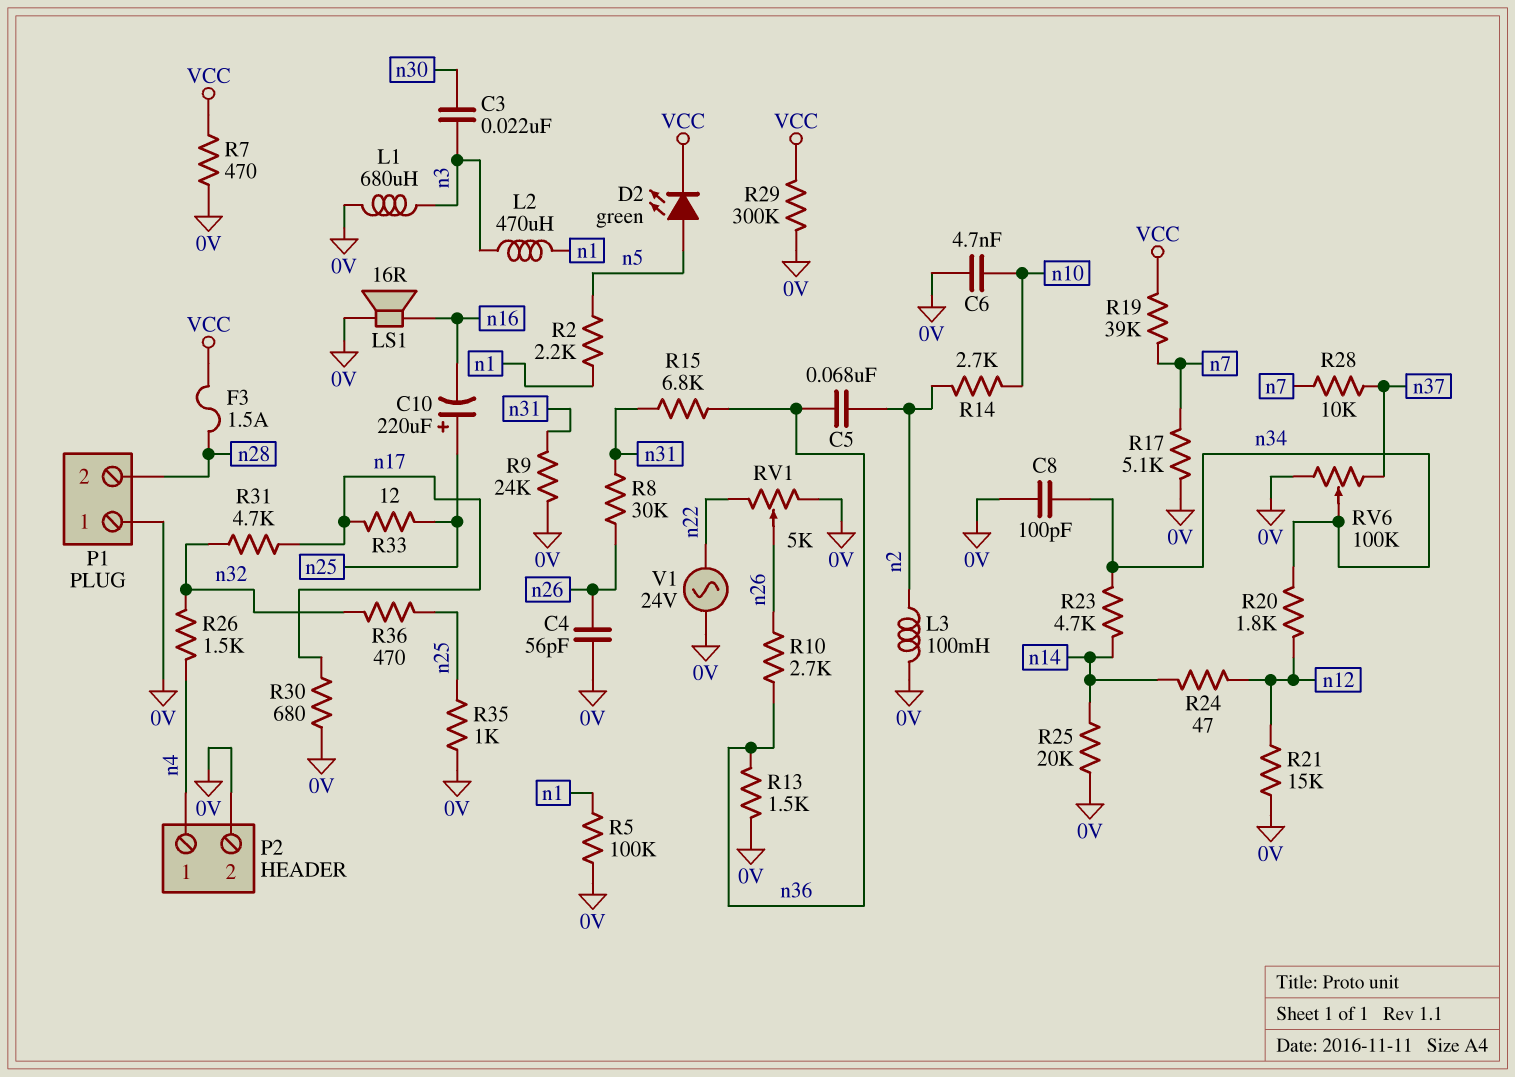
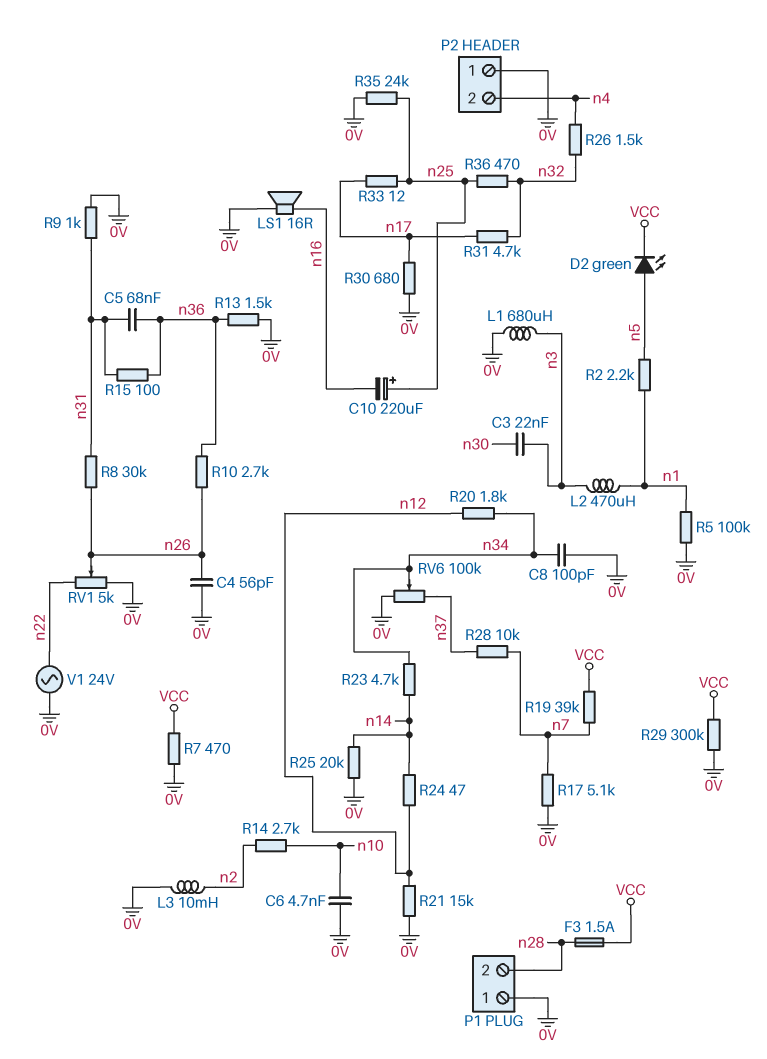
C5: 68nF (n2, n36) -> 68nF (n31, n36)
L3: 100mH (0V, n2) -> 10mH (0V, n2)
P2 pin 1: n4 -> 0V
P2 pin 2: 0V -> n4
R9: 24k (0V, n31) -> 1k (0V, n31)
R15: 6.8k (n31, n36) -> 100 (n31, n36)
R35: 1k (0V, n25) -> 24k (0V, n25)

